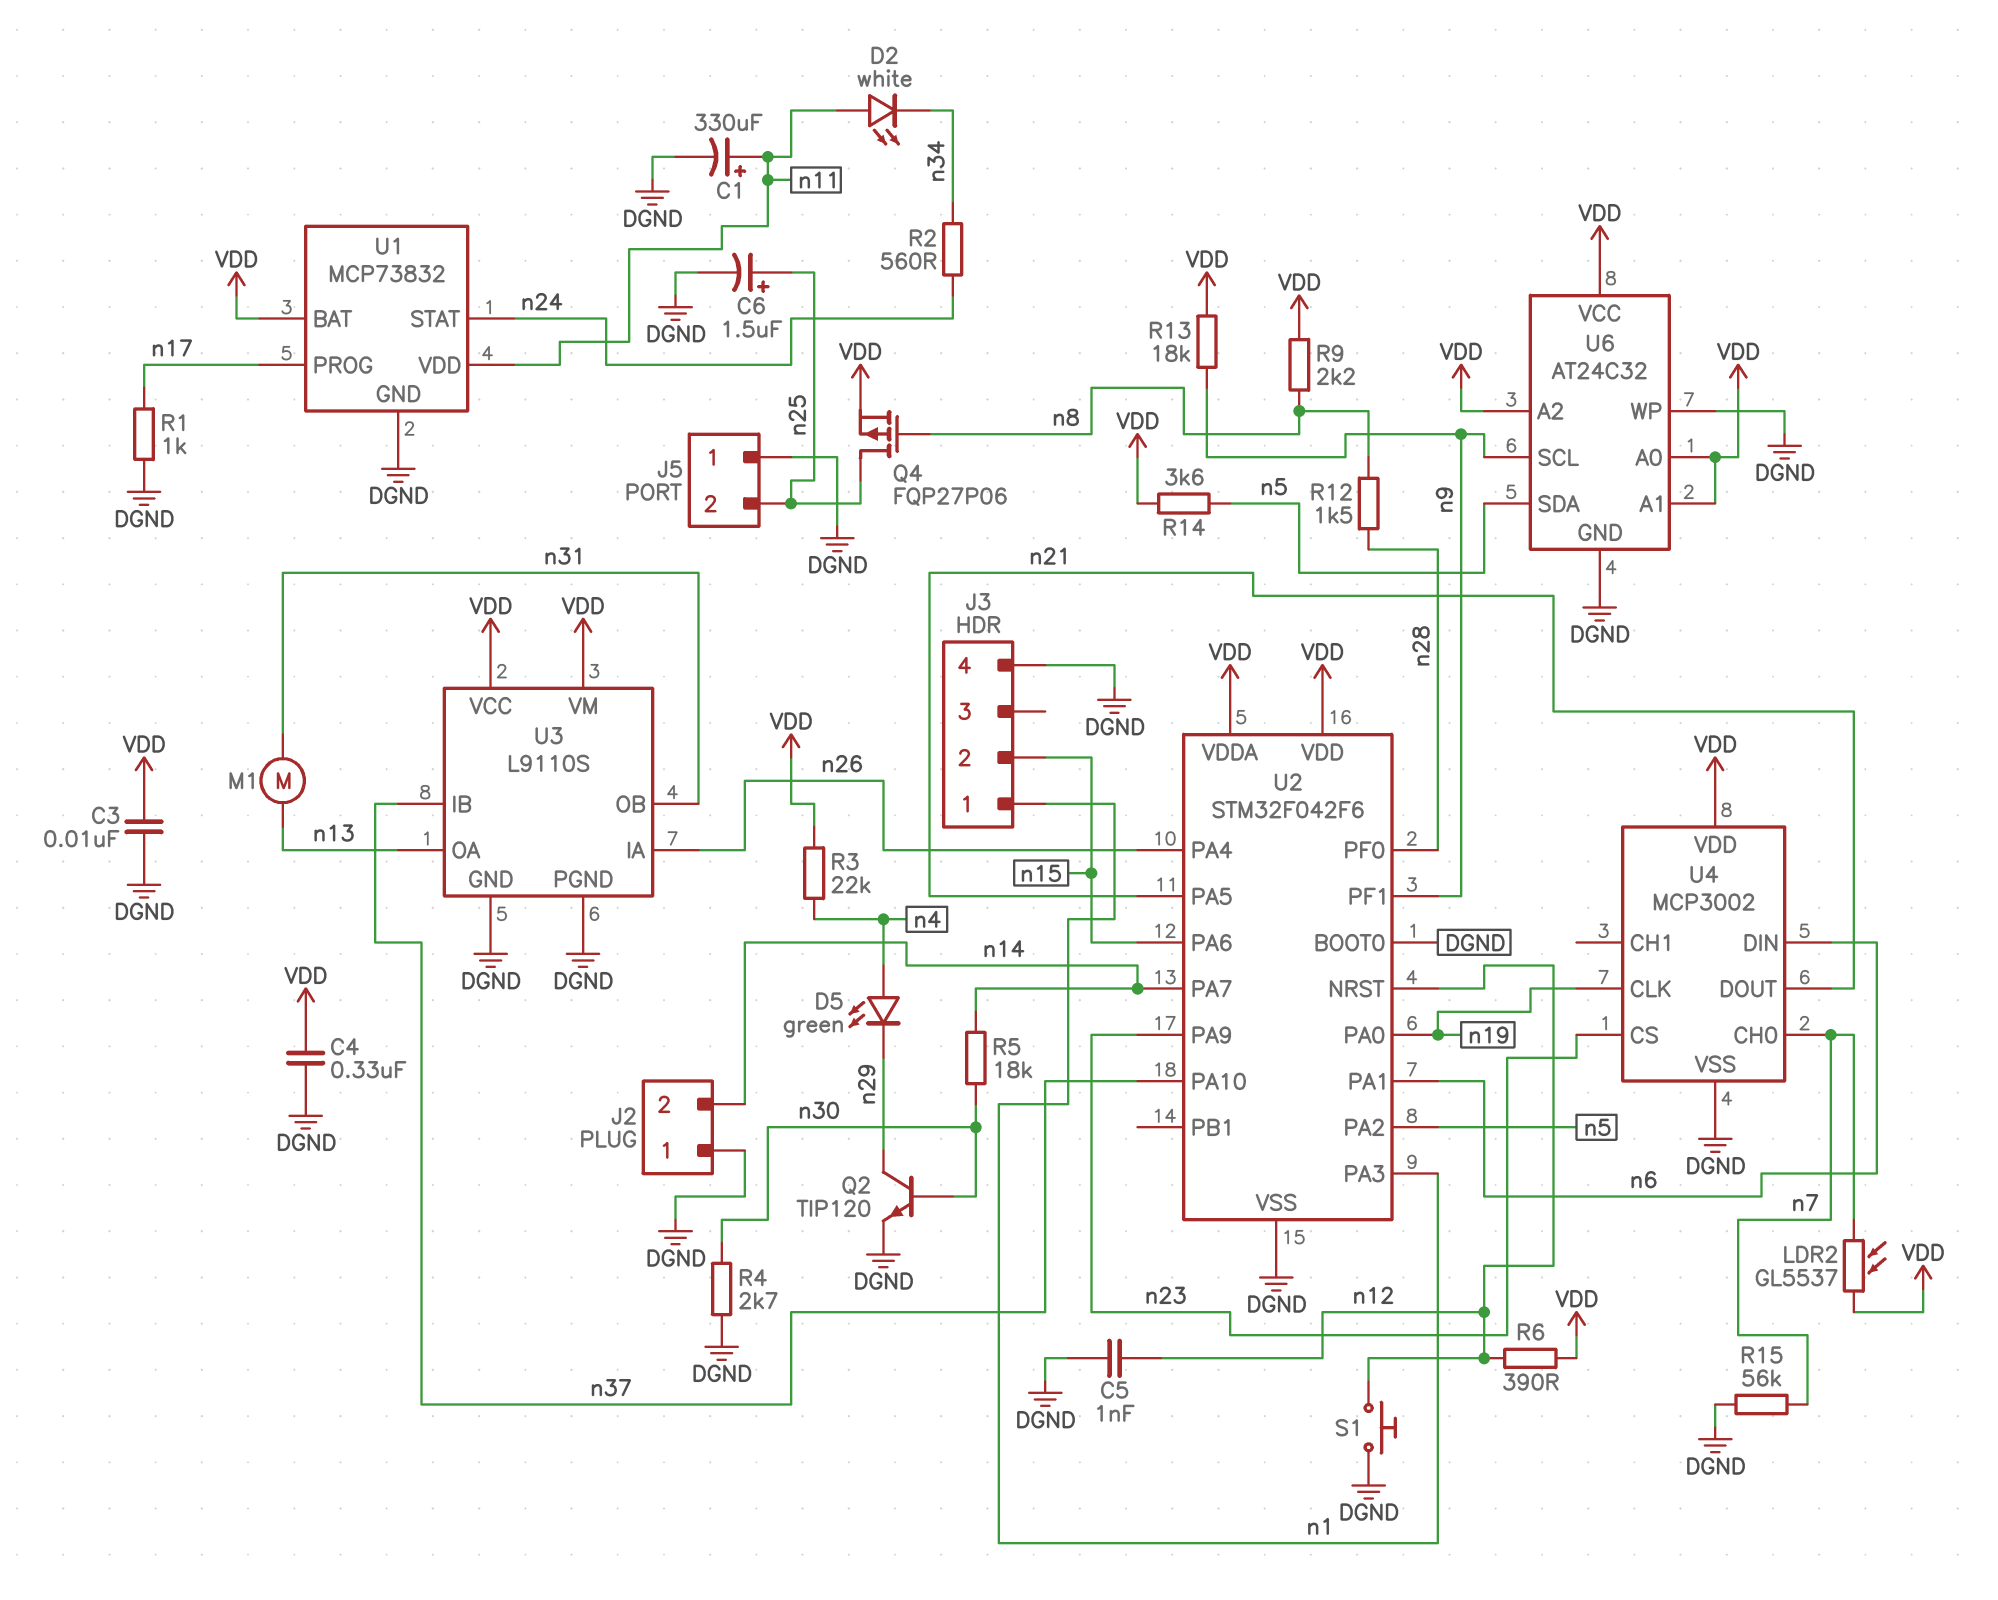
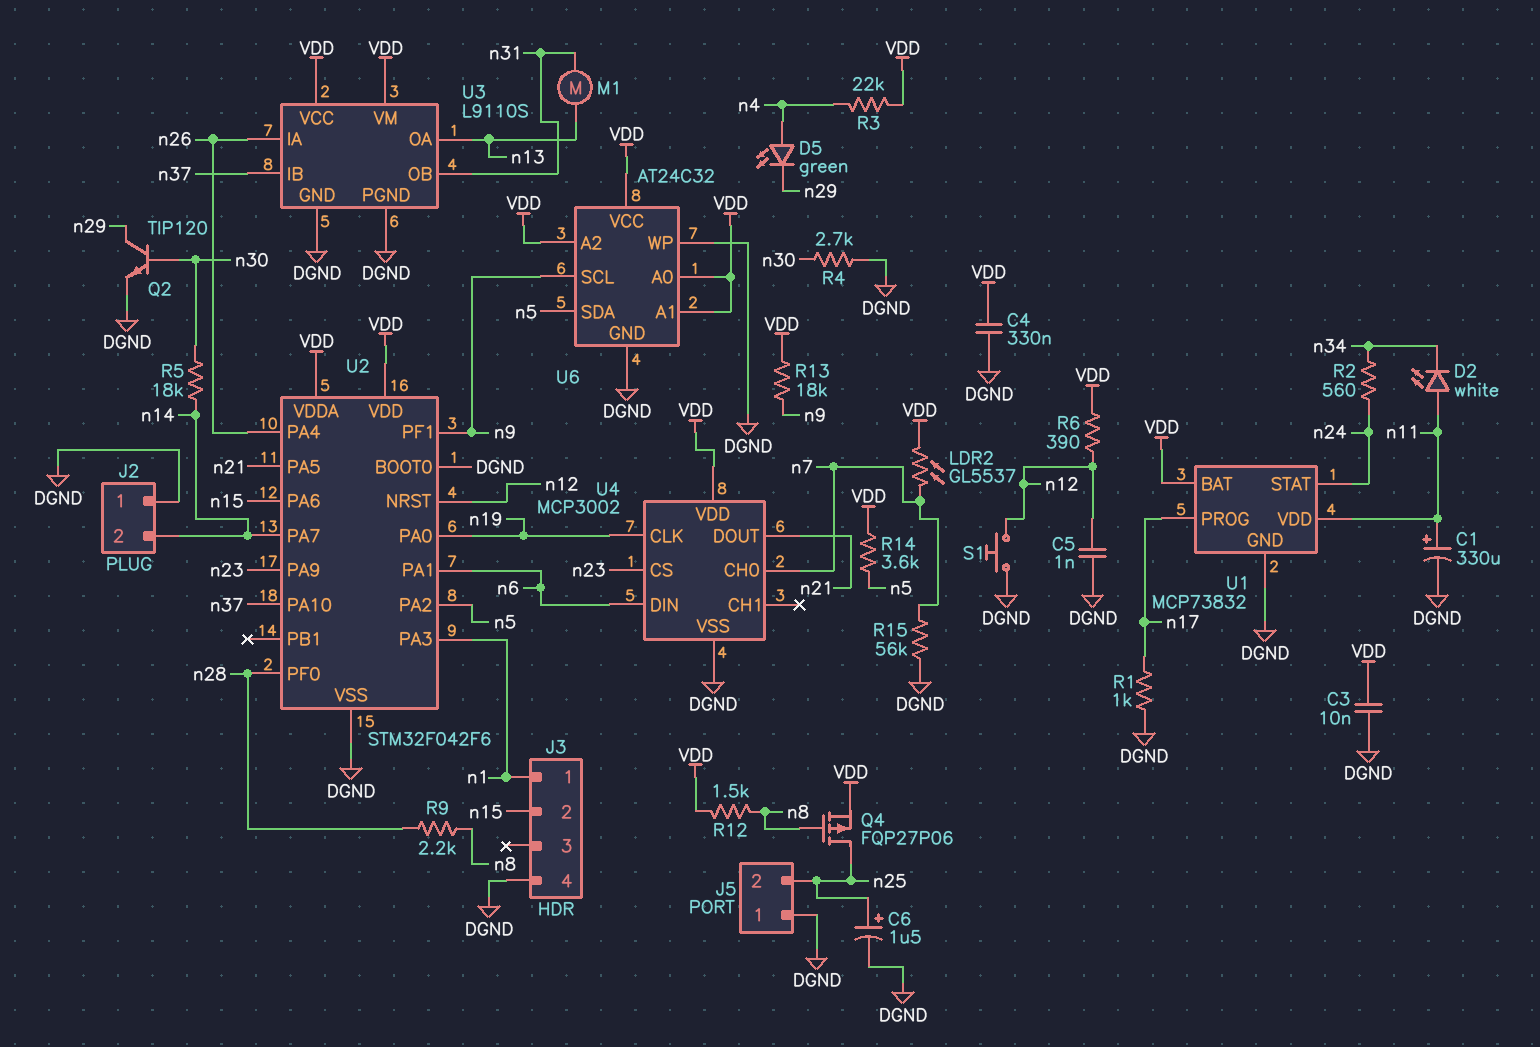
R9: 2.2k (VDD, n8) -> 2.2k (n8, n28)
R12: 1.5k (n8, n28) -> 1.5k (VDD, n8)

